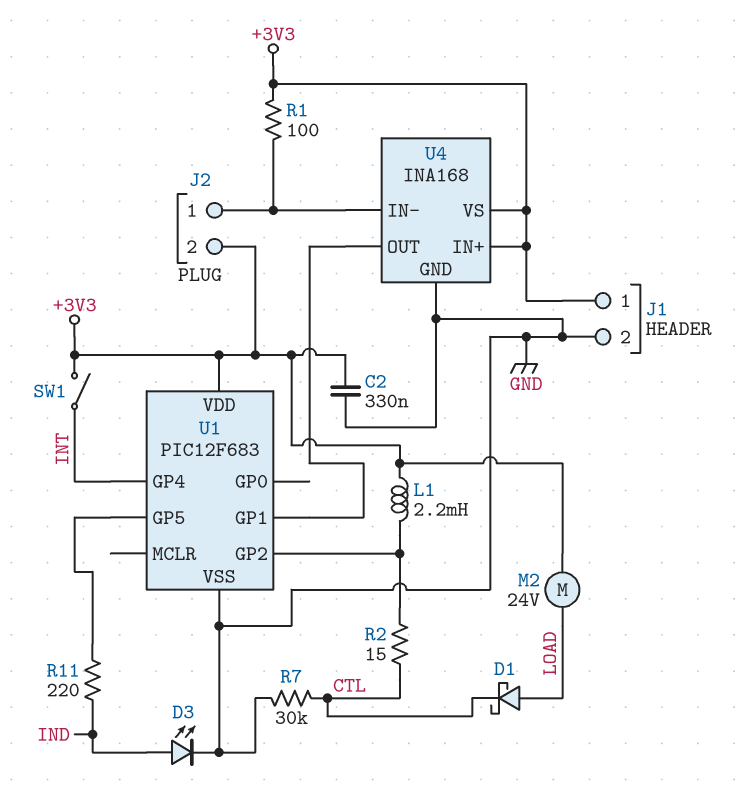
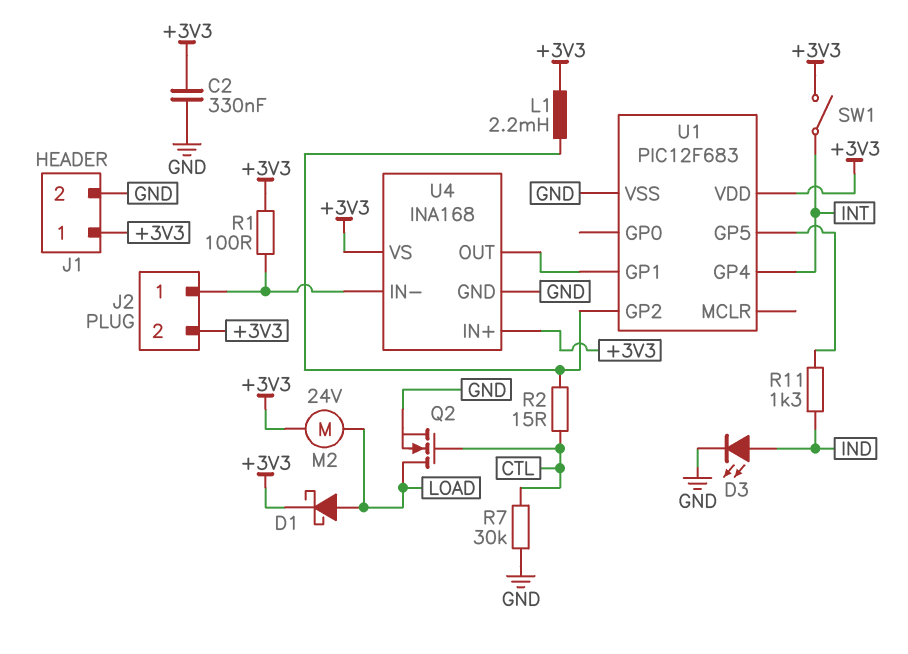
D1: schottky (A LOAD, K CTL) -> schottky (A LOAD, K +3V3)
Q2: none -> NMOS (G CTL, D LOAD, S GND)
R11: 220 (IND, U1/GP5) -> 1.3k (IND, U1/GP5)

